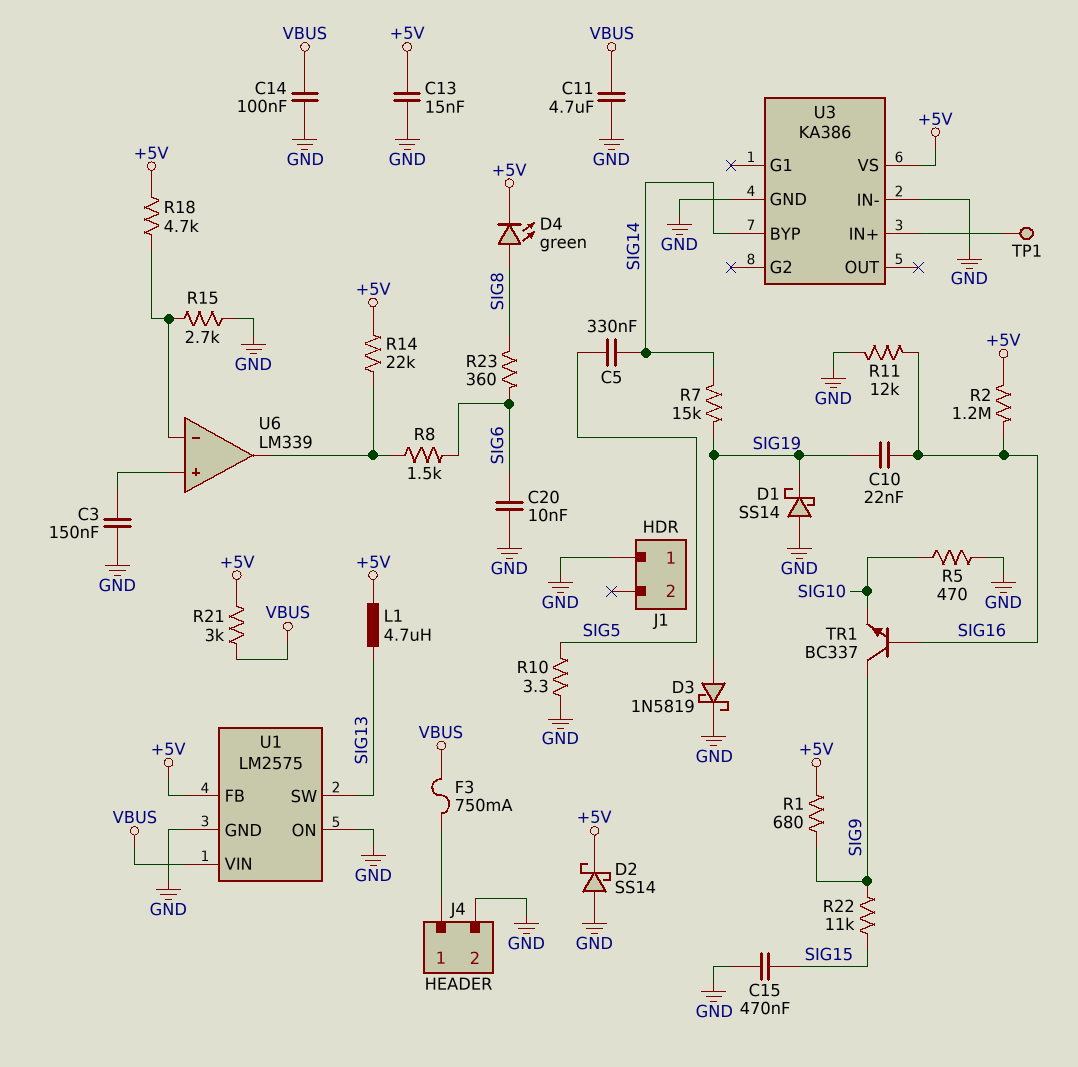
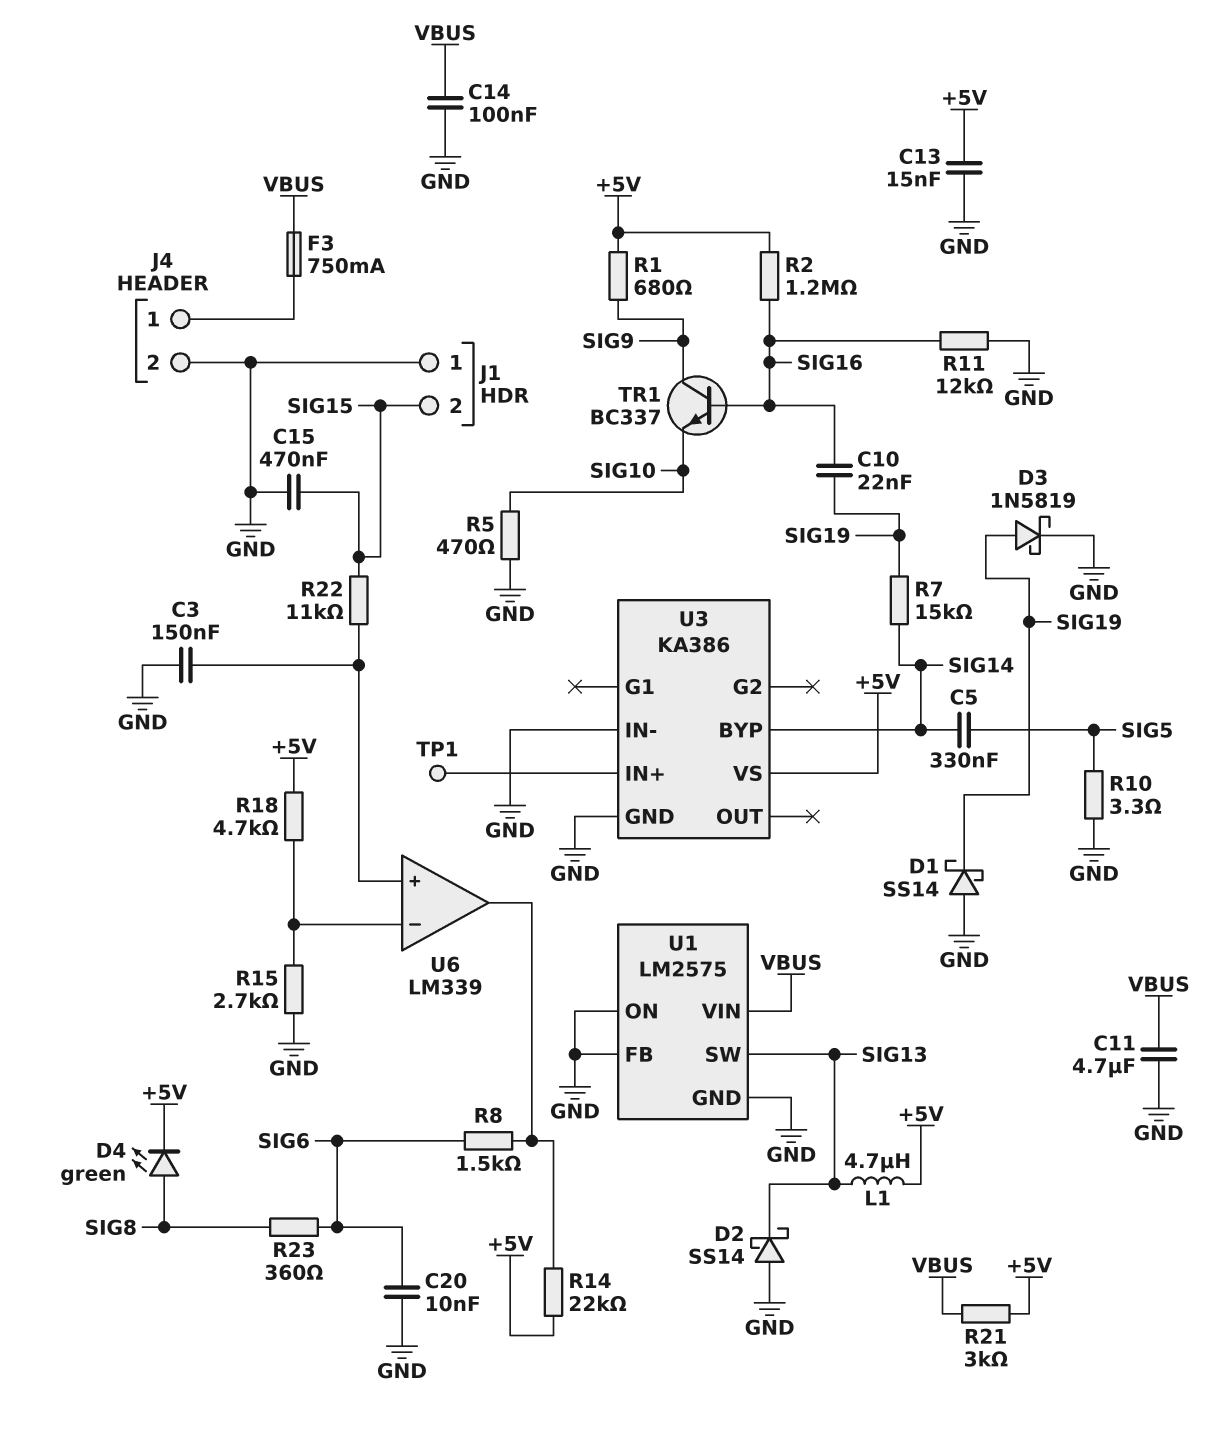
D2: schottky SS14 (A GND, K +5V) -> schottky SS14 (A GND, K SIG13)
J1 pin 2: none -> SIG15
R22: 11k (SIG9, SIG15) -> 11k (SIG15, U6/in+)
U1 pin FB: +5V -> GND

